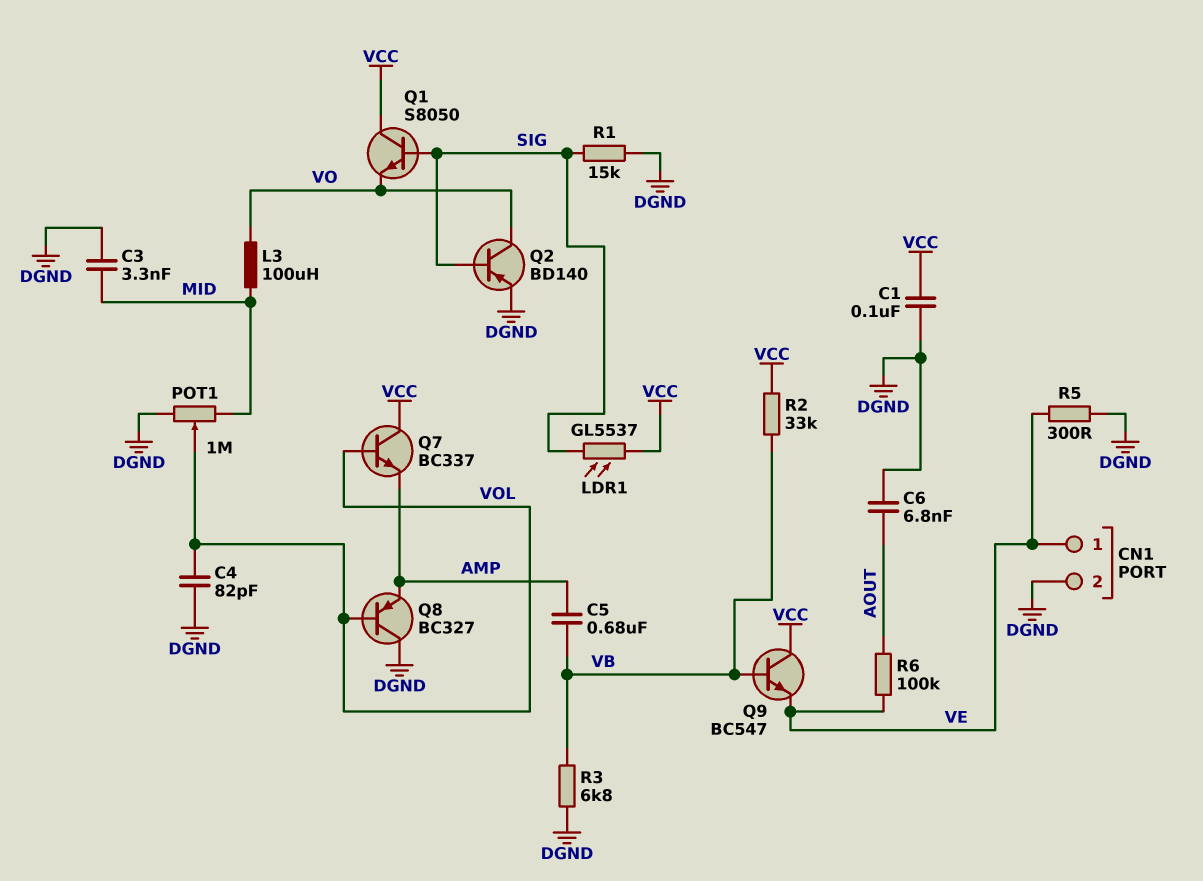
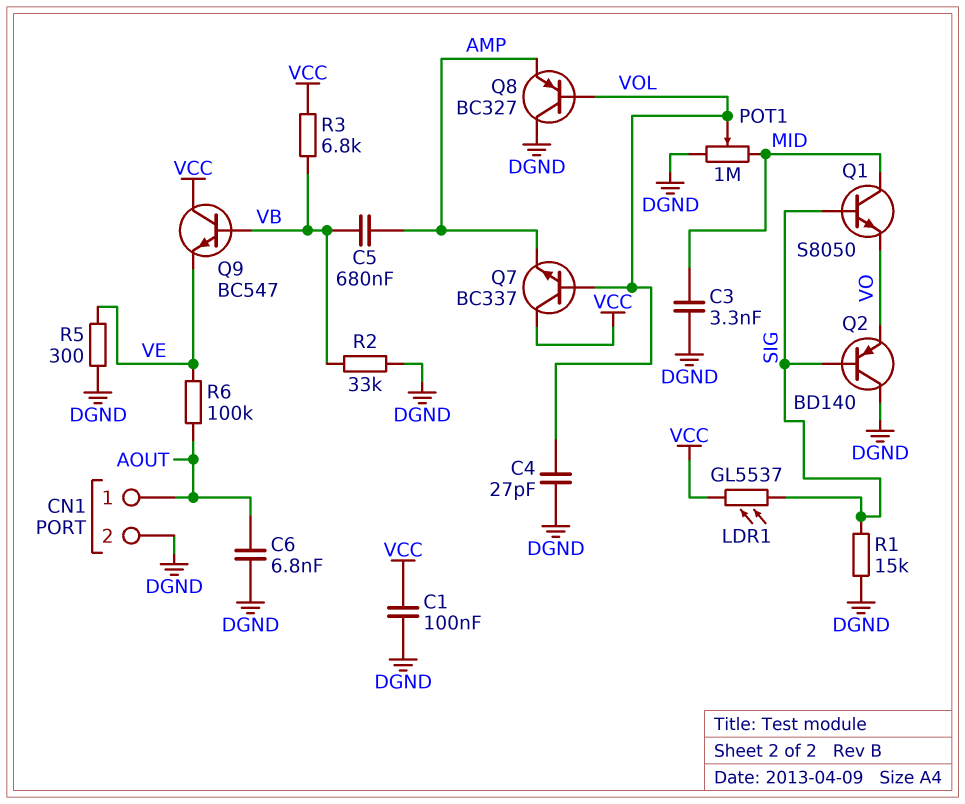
C4: 82pF (DGND, VOL) -> 27pF (DGND, VOL)
CN1 pin 1: VE -> AOUT
L3: 100uH (MID, VO) -> none
Q1: NPN S8050 (B SIG, C VCC, E VO) -> NPN S8050 (B SIG, C MID, E VO)
Q2: PNP BD140 (B SIG, C VO, E DGND) -> PNP BD140 (B SIG, C DGND, E VO)
R2: 33k (VB, VCC) -> 33k (DGND, VB)
R3: 6.8k (DGND, VB) -> 6.8k (VB, VCC)

